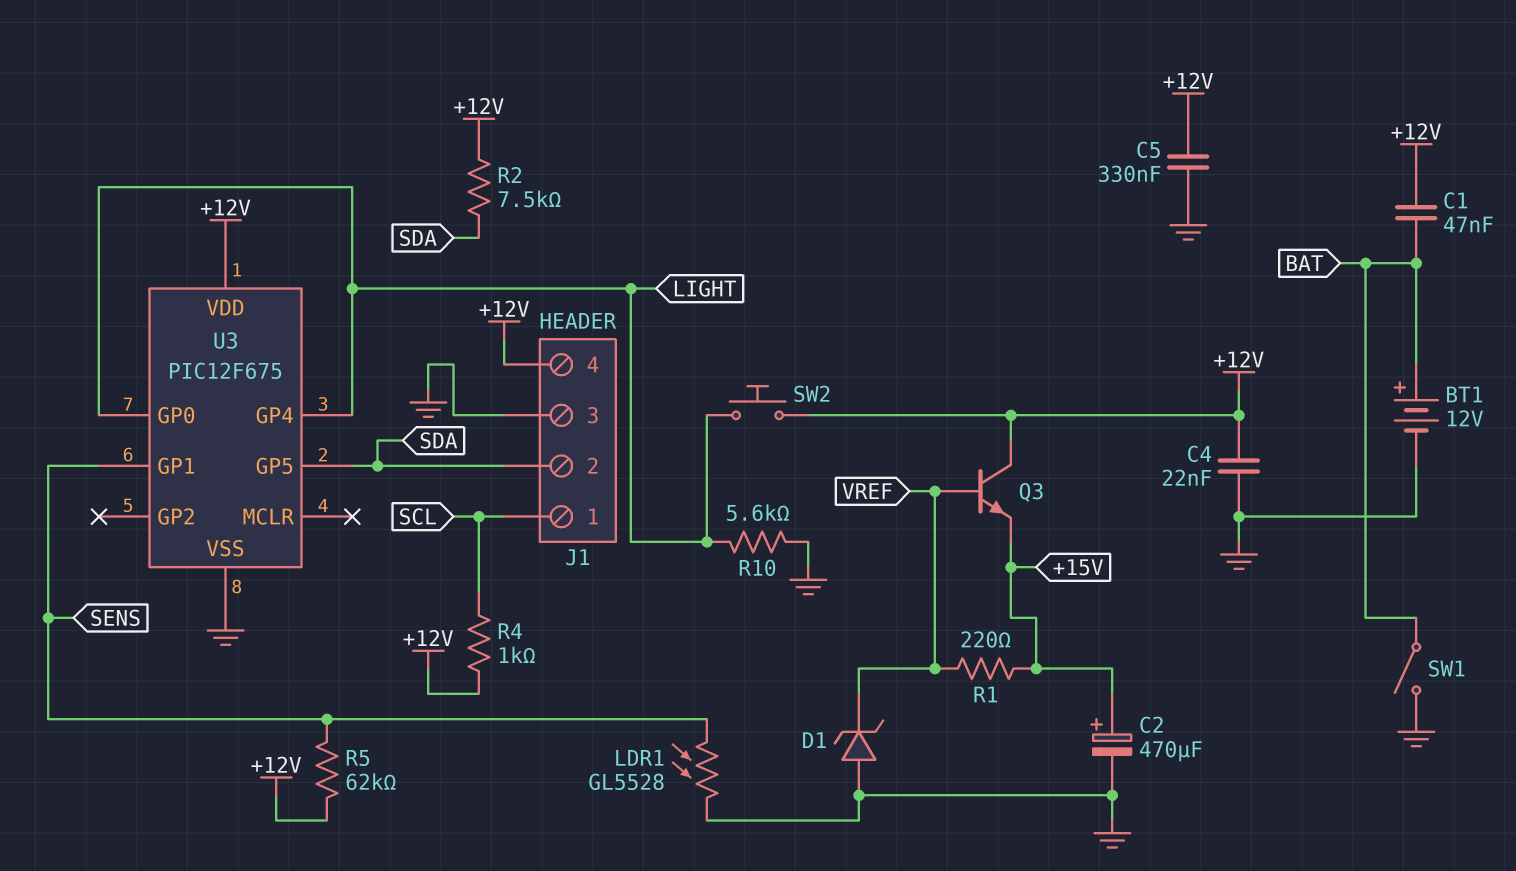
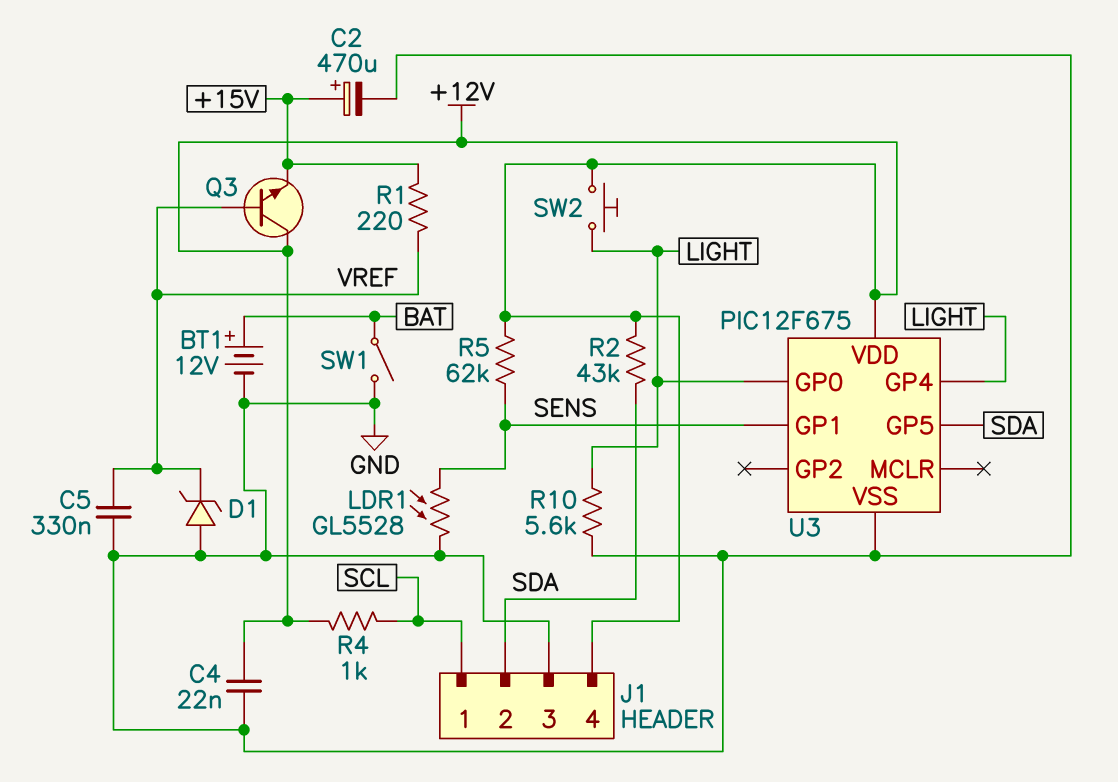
C1: 47nF (+12V, BAT) -> none
C5: 330nF (+12V, GND) -> 330nF (GND, VREF)
R2: 7.5k (+12V, SDA) -> 43k (+12V, SDA)

